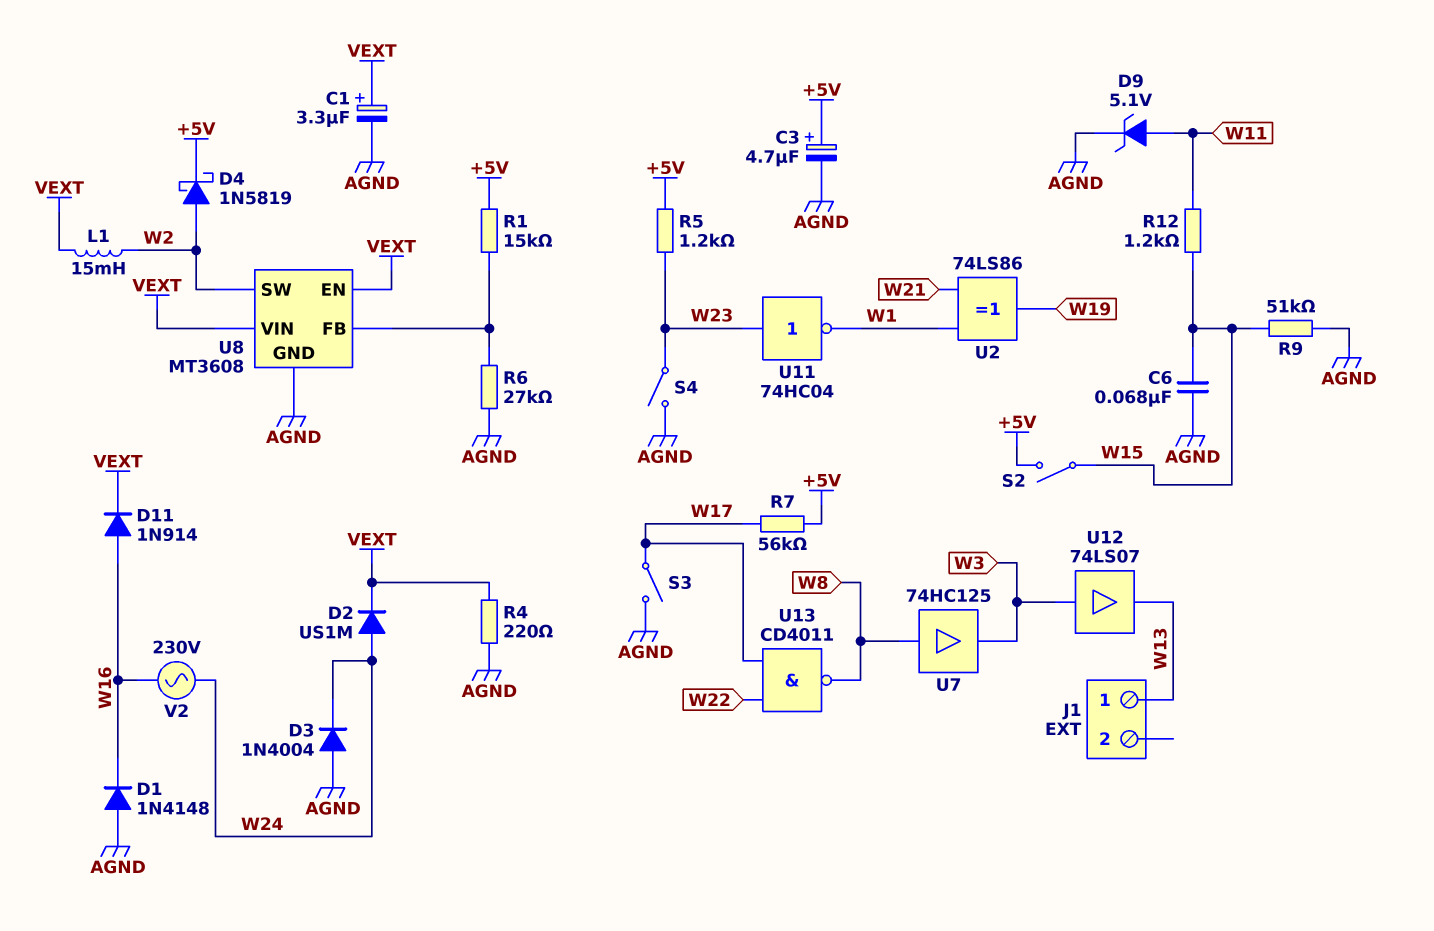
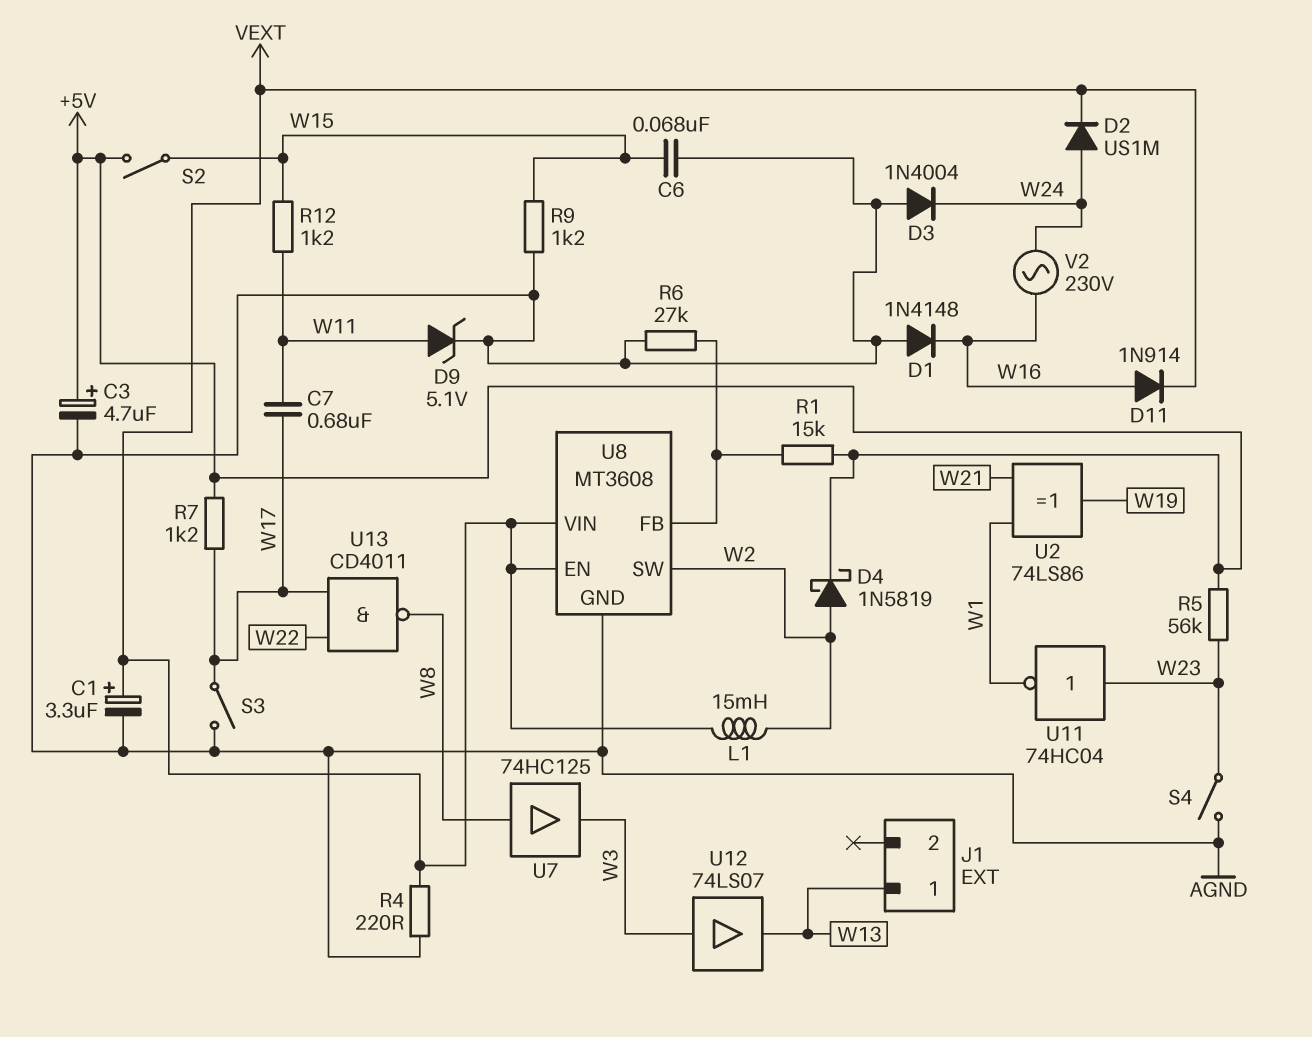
C7: none -> 680nF (W11, W17)
R5: 1.2k (+5V, W23) -> 56k (+5V, W23)
R7: 56k (+5V, W17) -> 1.2k (+5V, W17)
R9: 51k (AGND, W15) -> 1.2k (AGND, W15)

